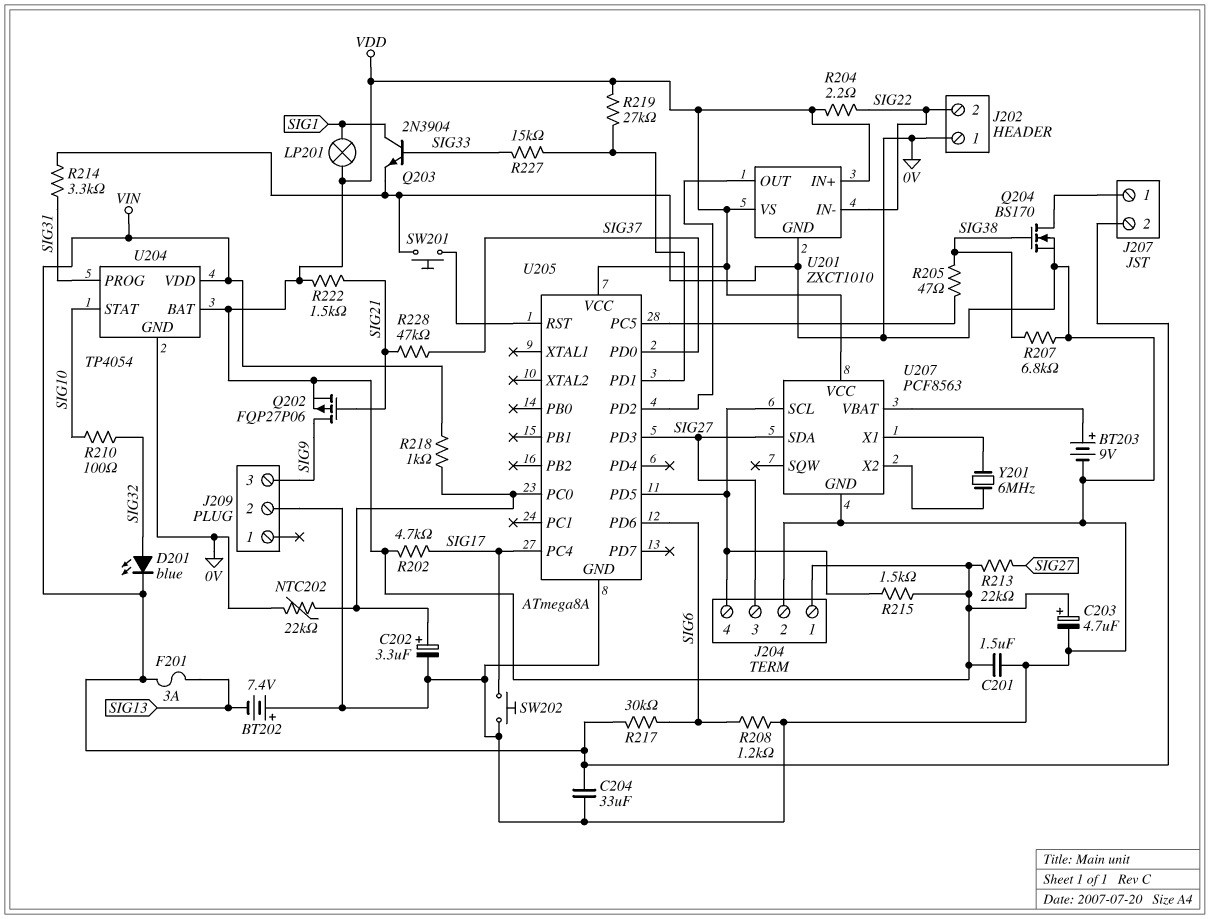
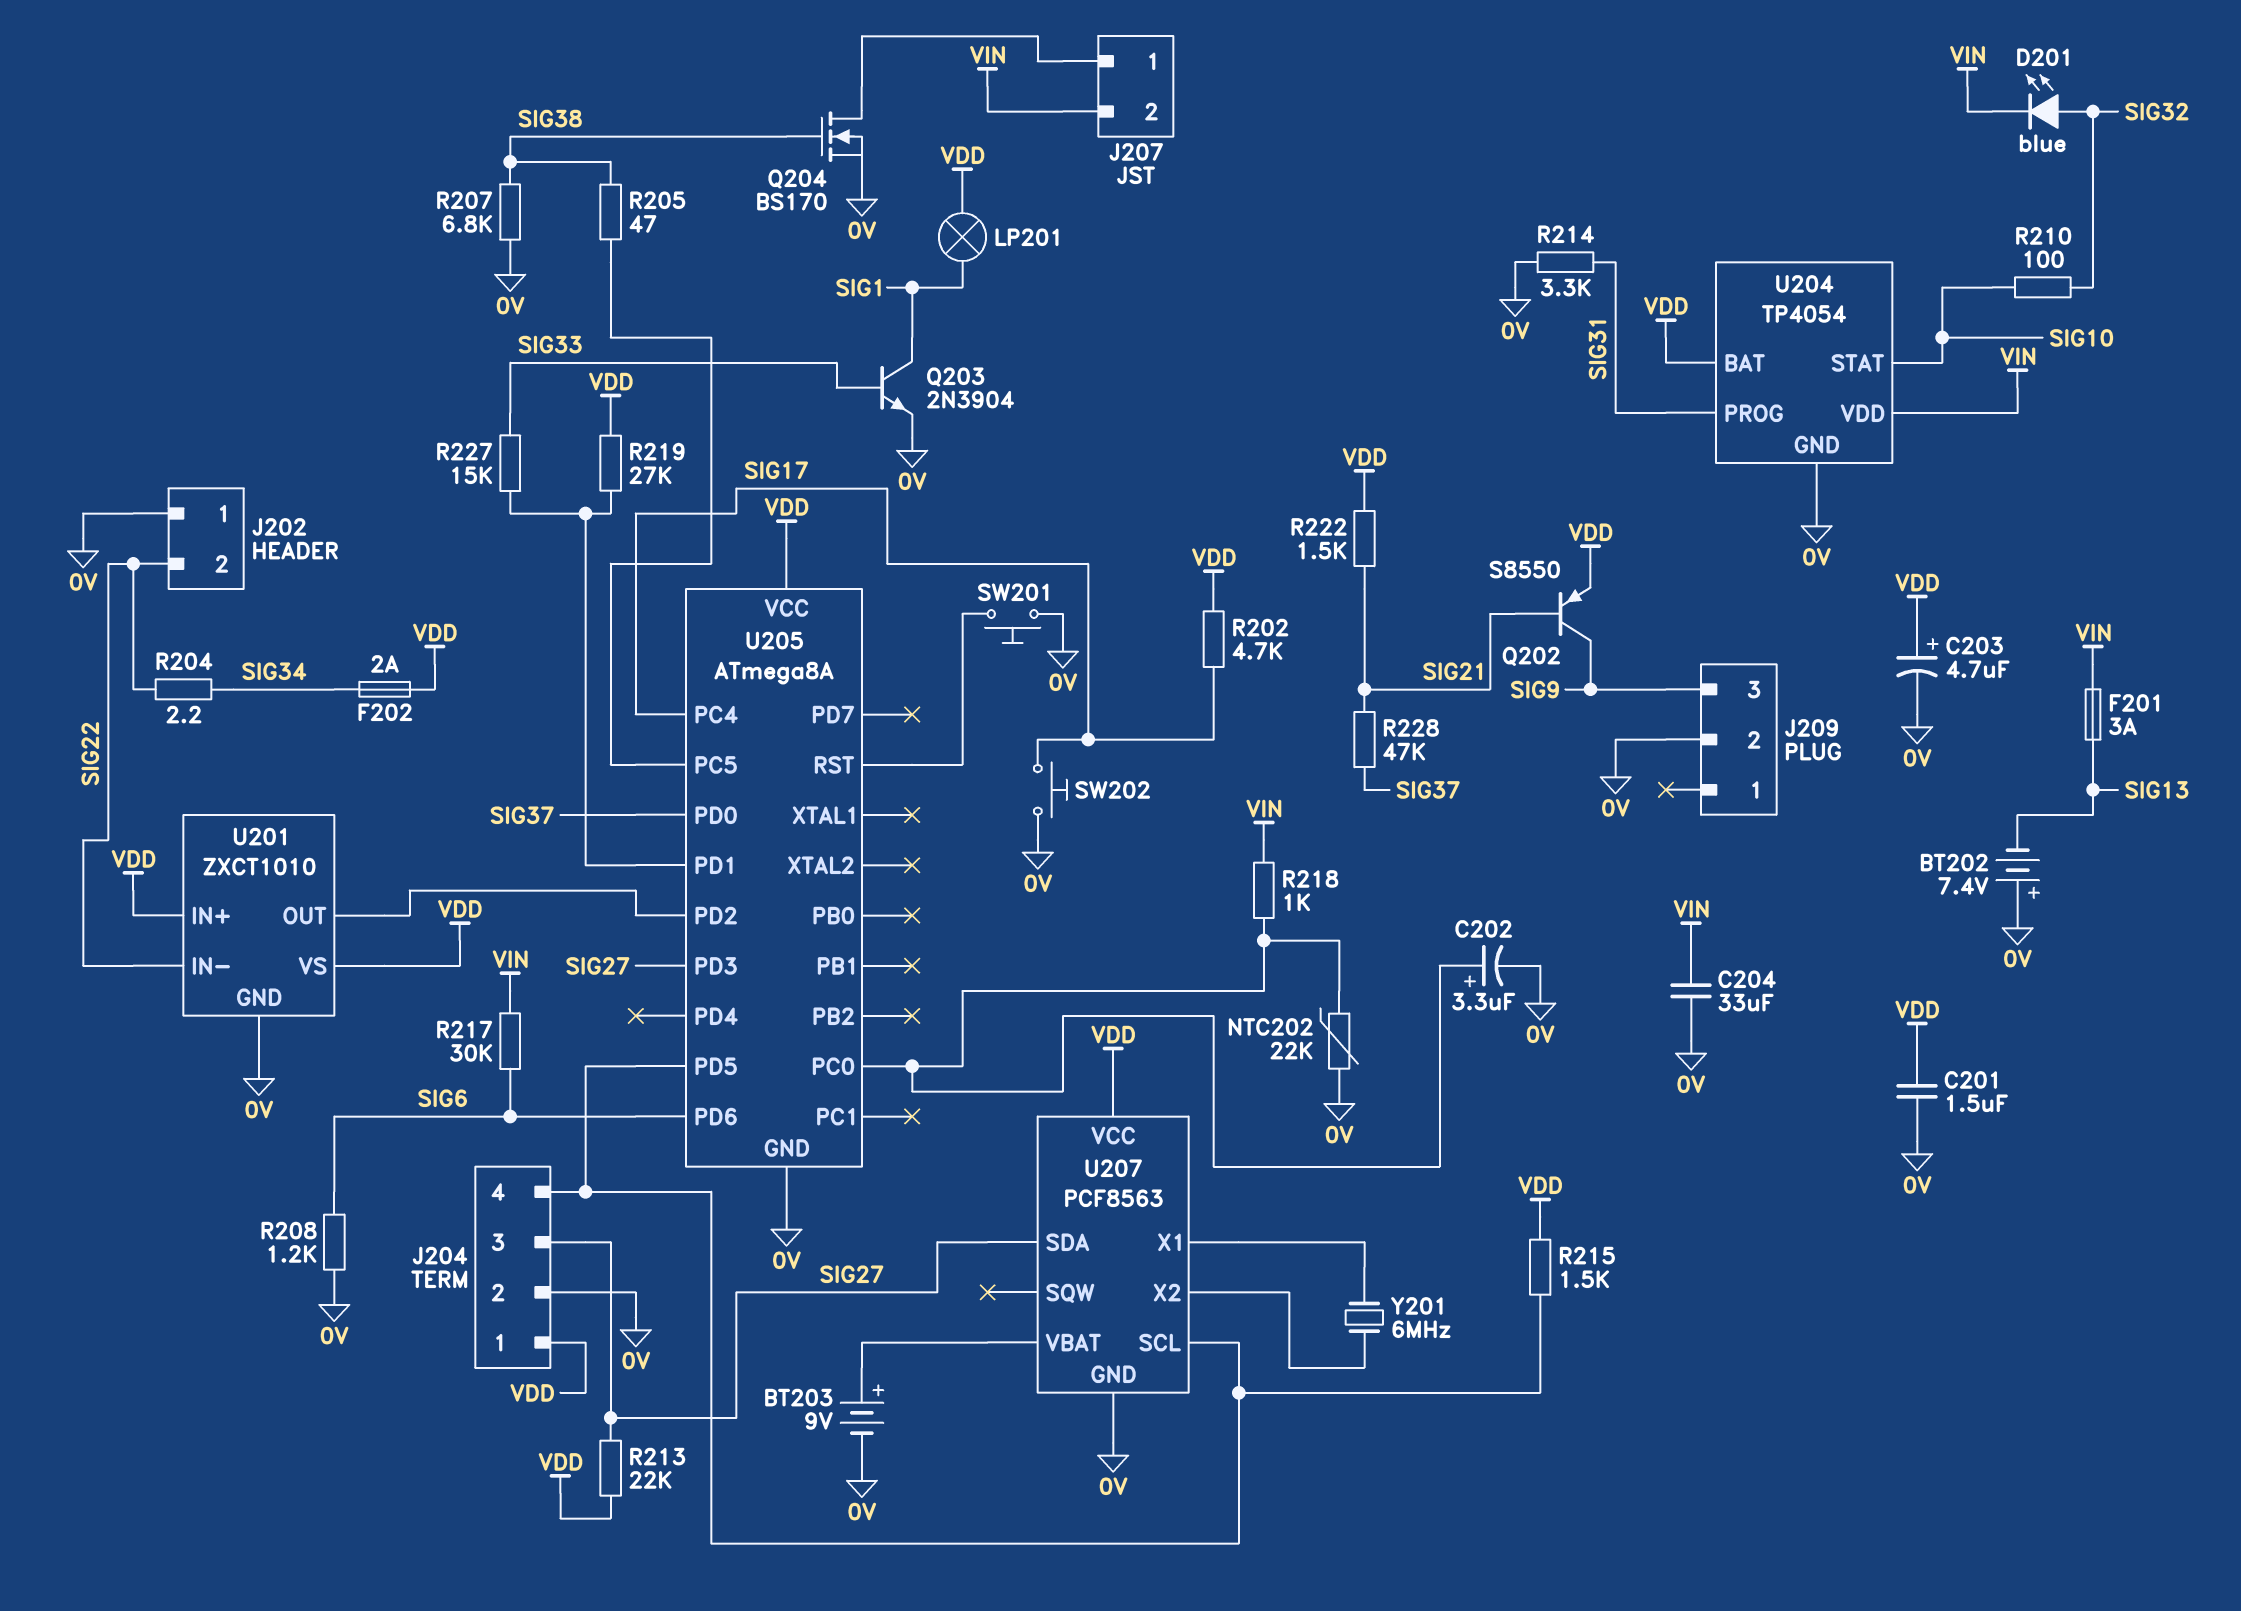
F202: none -> 2A (SIG34, VDD)
Q202: PMOS FQP27P06 (G SIG21, D SIG9, S VDD) -> PNP S8550 (B SIG21, C SIG9, E VDD)
R204: 2.2 (SIG22, VDD) -> 2.2 (SIG22, SIG34)

